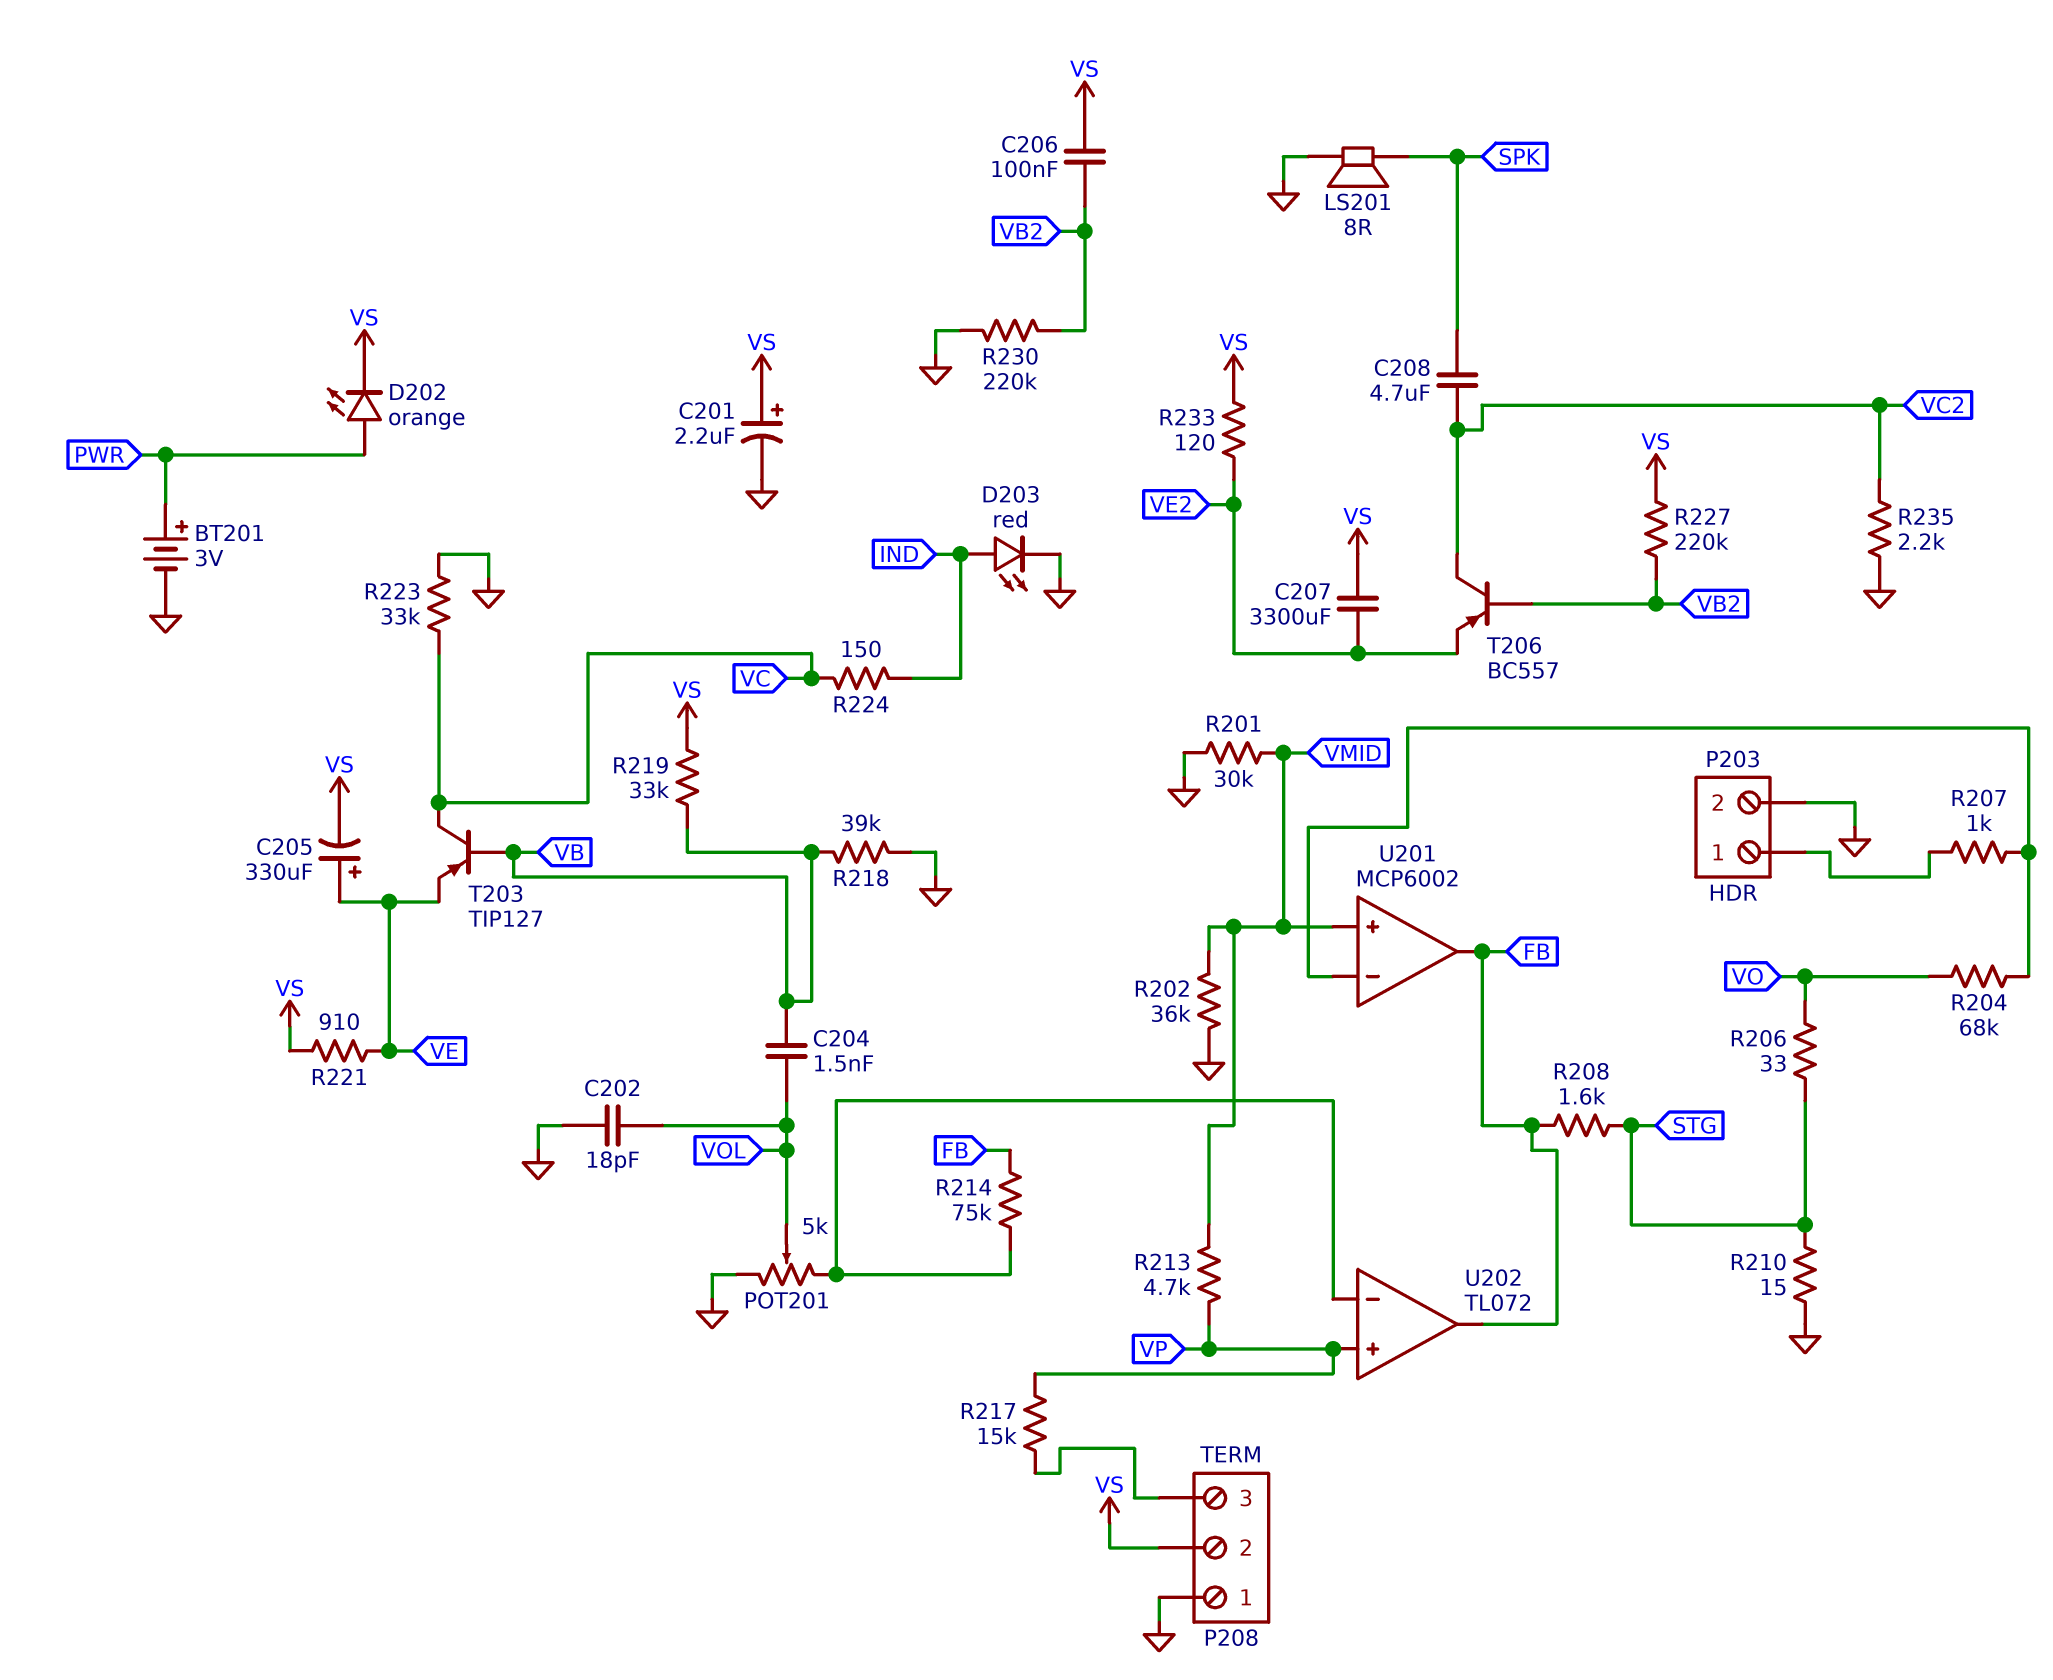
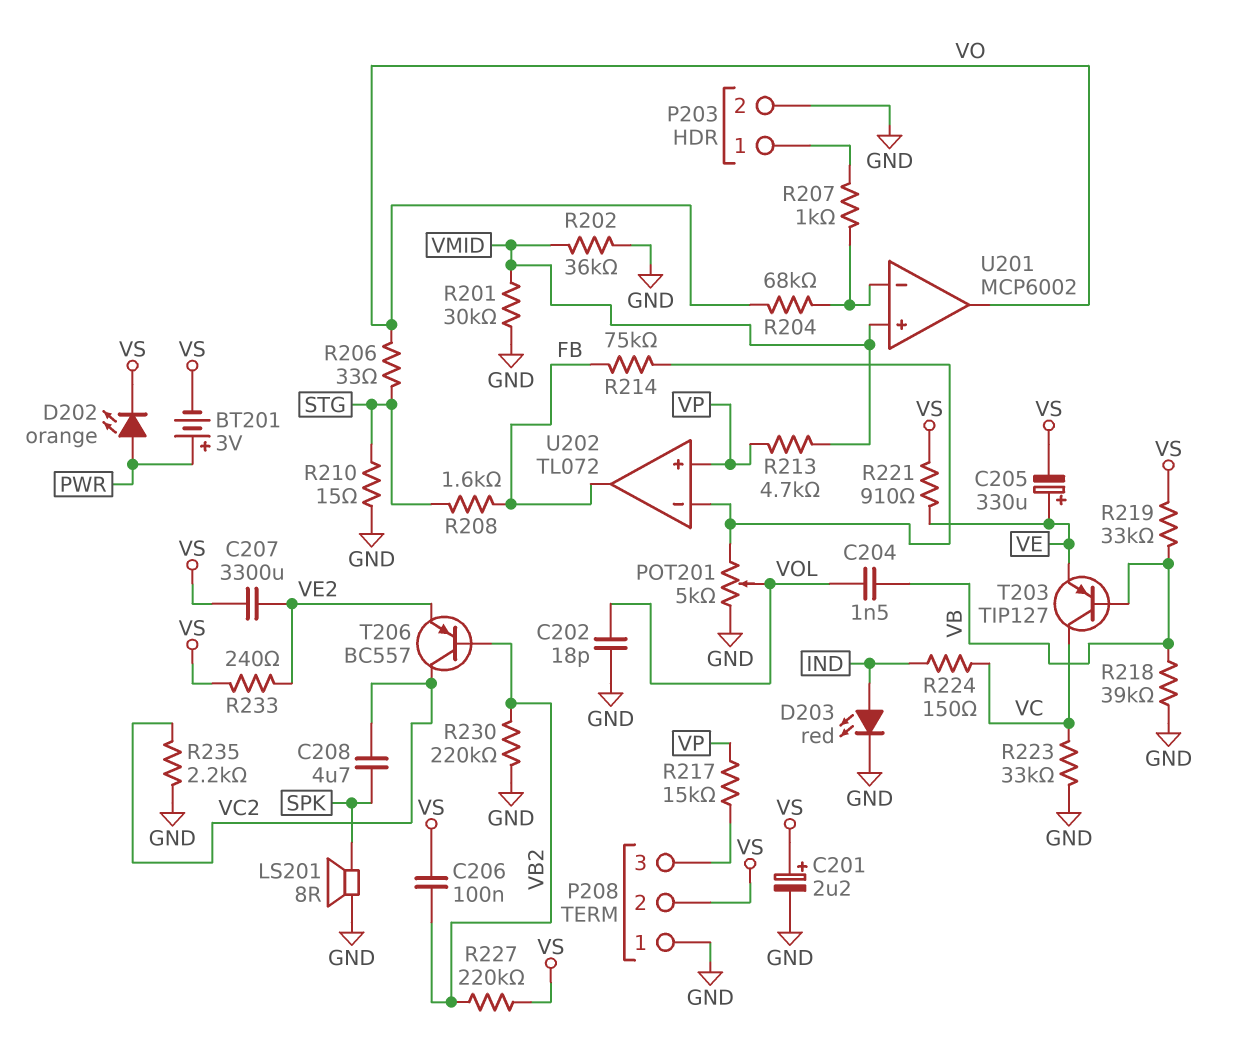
BT201: 3V (plus PWR, minus GND) -> 3V (plus PWR, minus VS)
R233: 120 (VE2, VS) -> 240 (VE2, VS)
U201 pin out: FB -> VO

